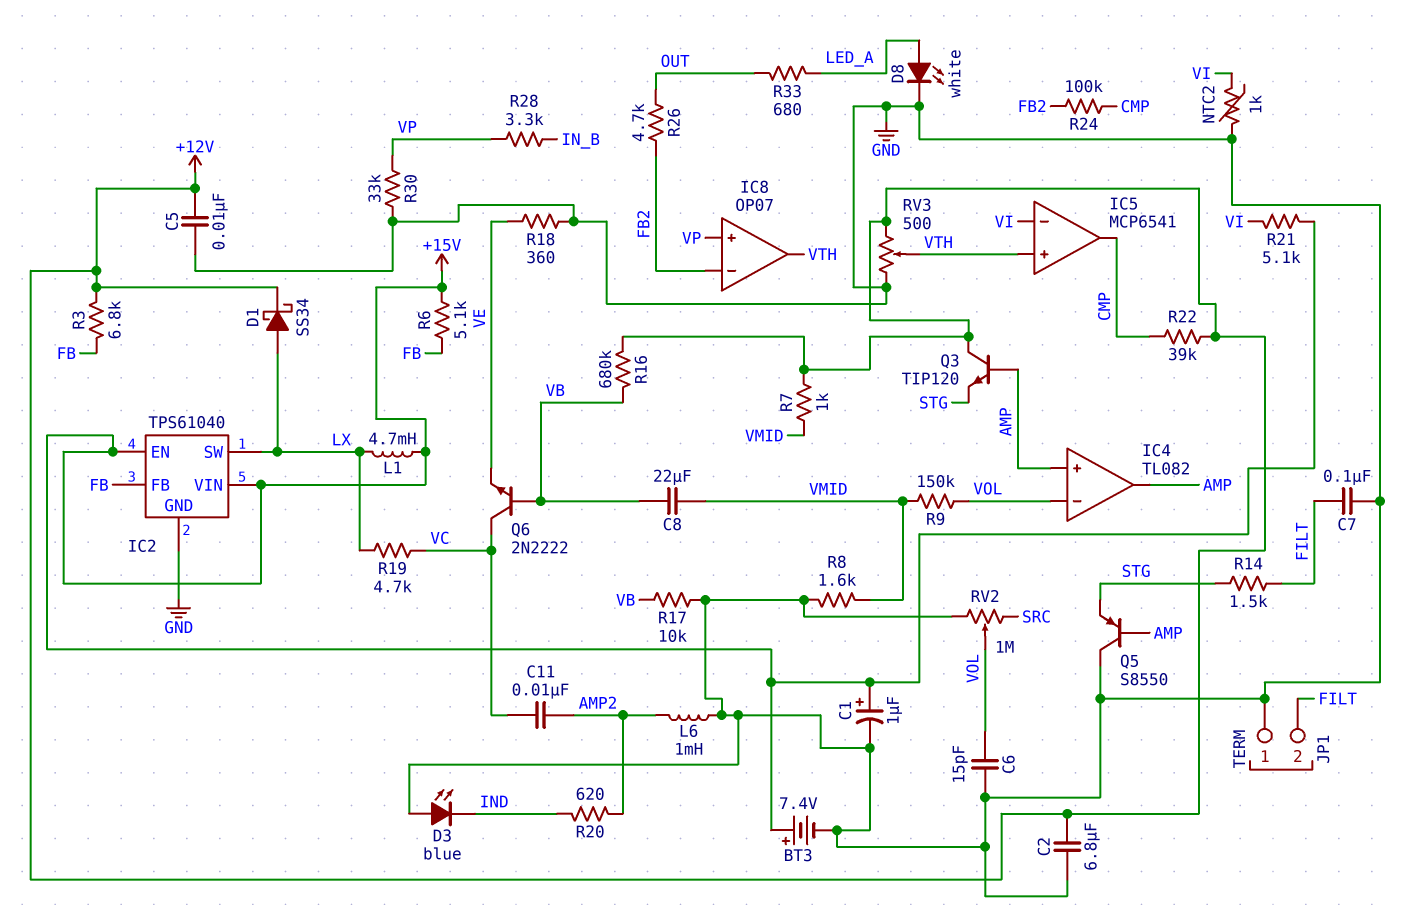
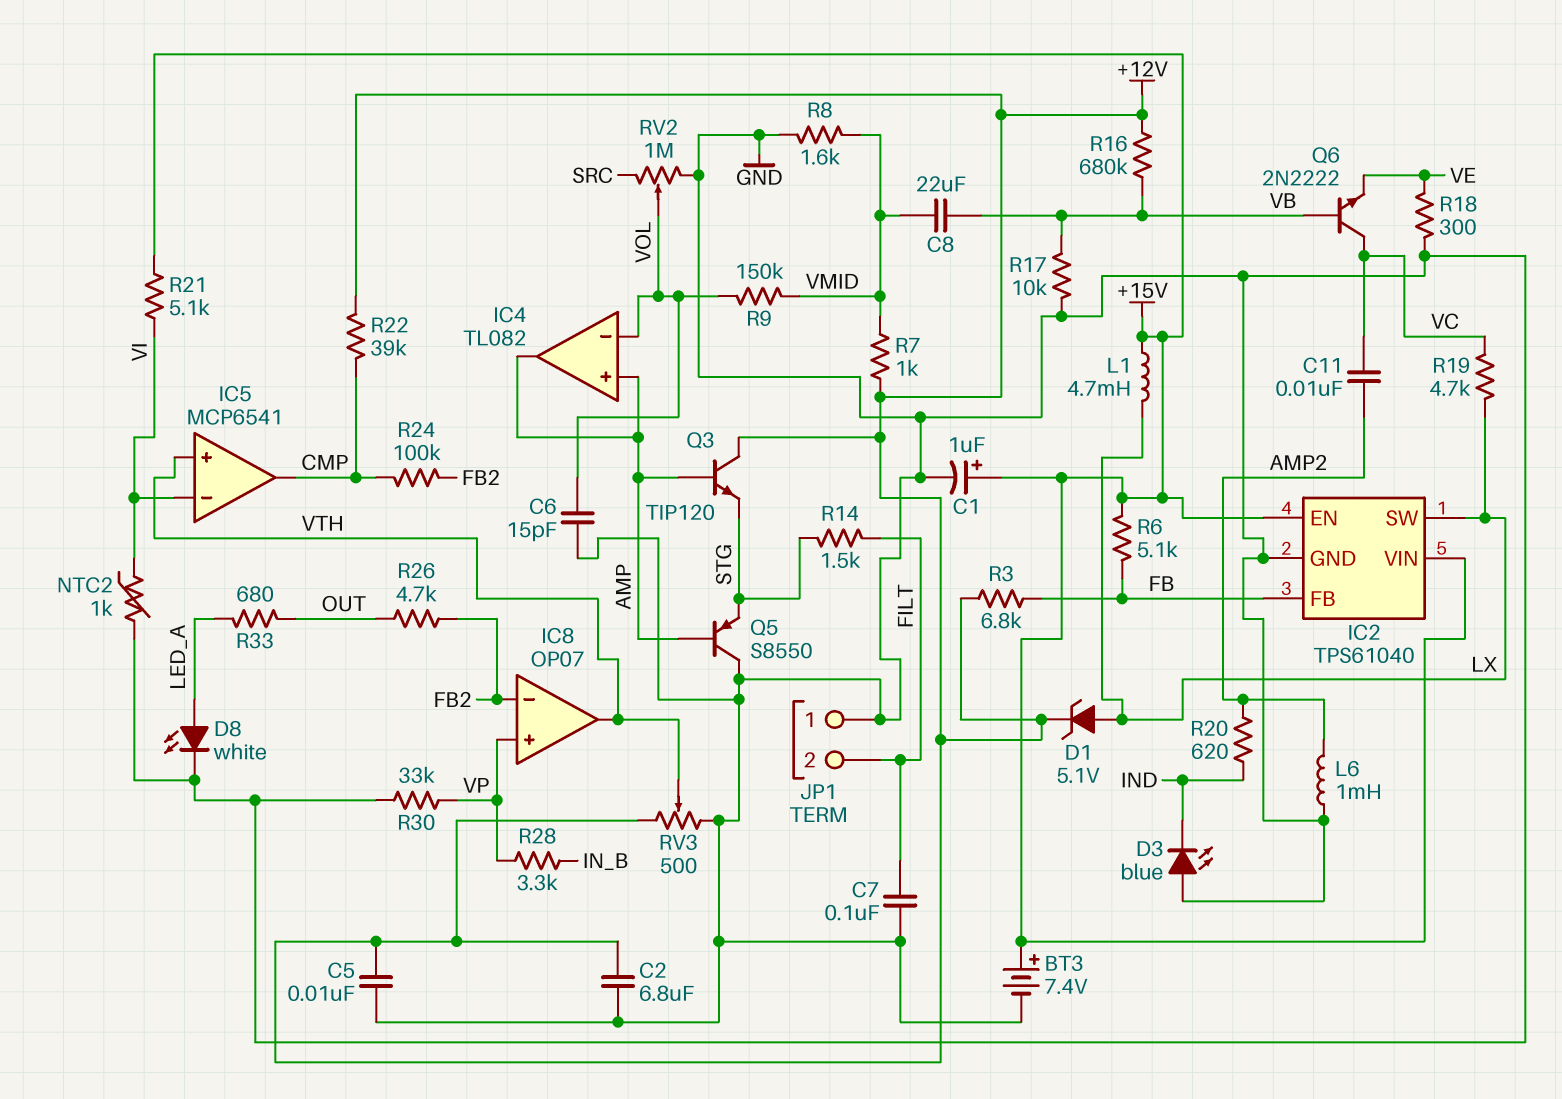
D1: schottky SS34 (A LX, K +12V) -> zener 5.1V (A LX, K +12V)
R18: 360 (GND, VE) -> 300 (GND, VE)

